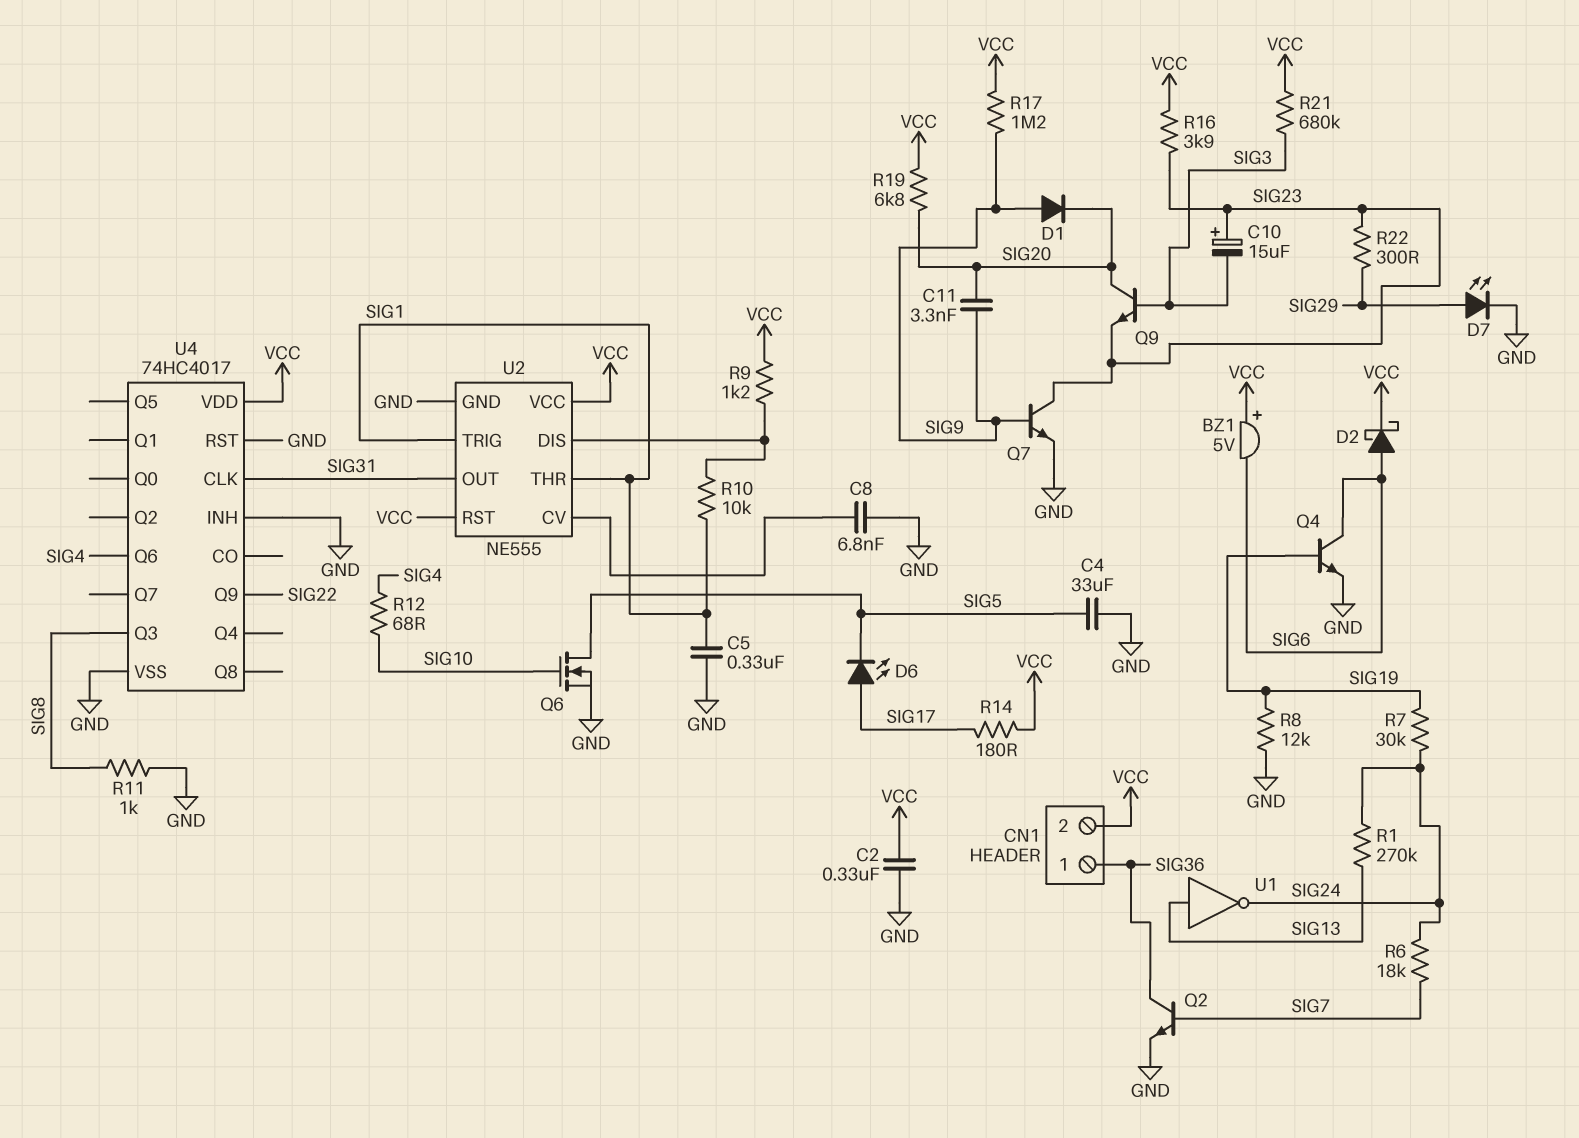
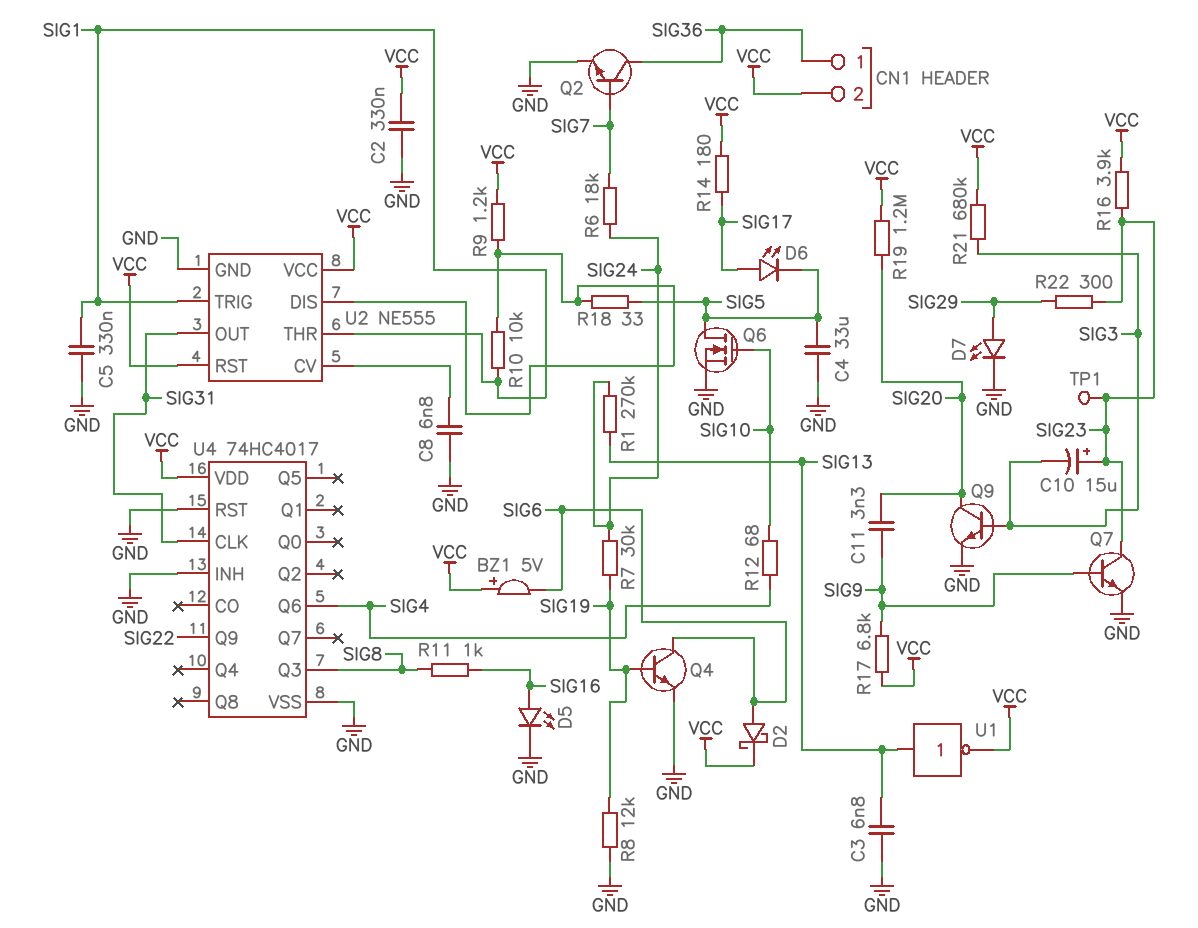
C3: none -> 6.8nF (GND, SIG13)
D1: diode (A SIG9, K SIG20) -> none
D5: none -> LED (A SIG16, K GND)
Q9: NPN (B SIG3, C SIG20, E SIG23) -> NPN (B SIG3, C SIG20, E GND)
R11: 1k (GND, SIG8) -> 1k (SIG8, SIG16)
R17: 1.2M (SIG9, VCC) -> 6.8k (SIG9, VCC)
R18: none -> 33 (SIG5, U2/DIS)
R19: 6.8k (SIG20, VCC) -> 1.2M (SIG20, VCC)
TP1: none -> test point (SIG23)
U1: NOT (in SIG13, out SIG24) -> NOT (in SIG13, out VCC)

